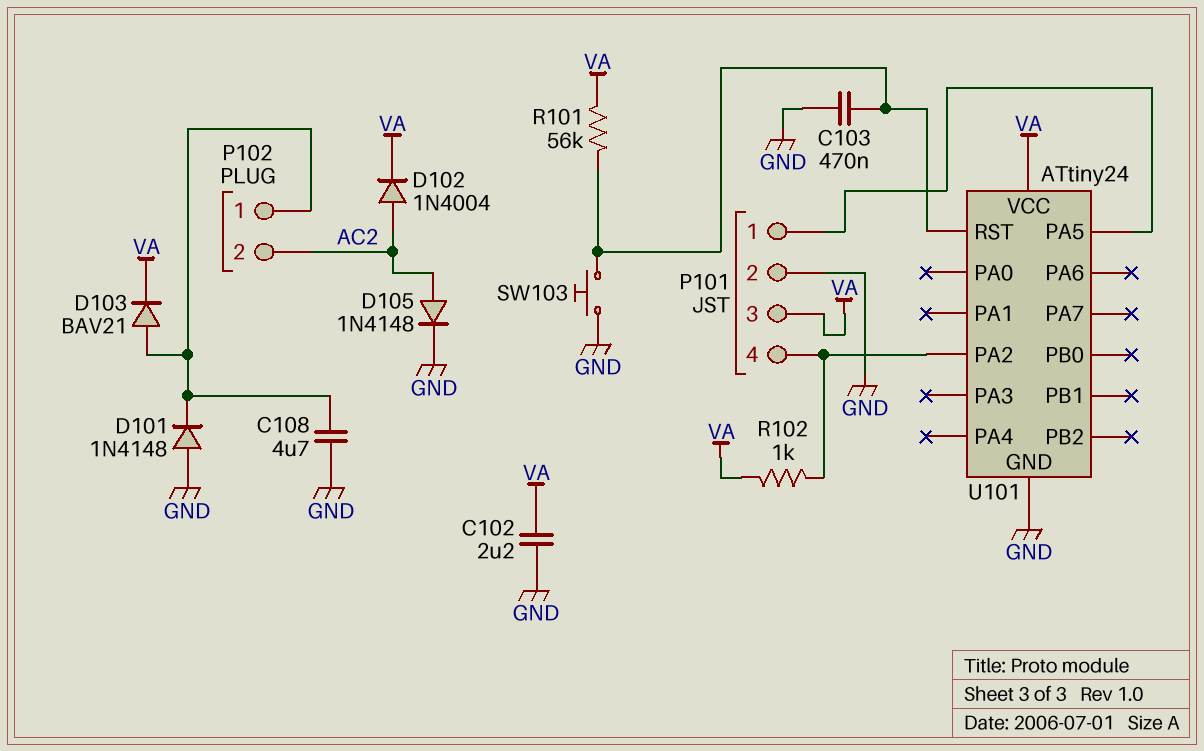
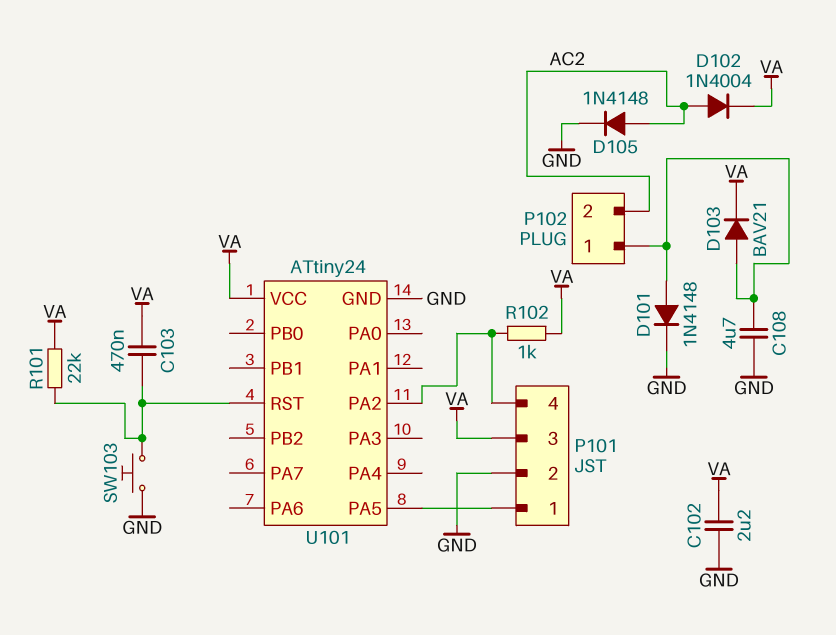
C103: 470nF (GND, U101/RST) -> 470nF (U101/RST, VA)
D101: diode 1N4148 (A GND, K P102/1) -> diode 1N4148 (A P102/1, K GND)
R101: 56k (U101/RST, VA) -> 22k (U101/RST, VA)

